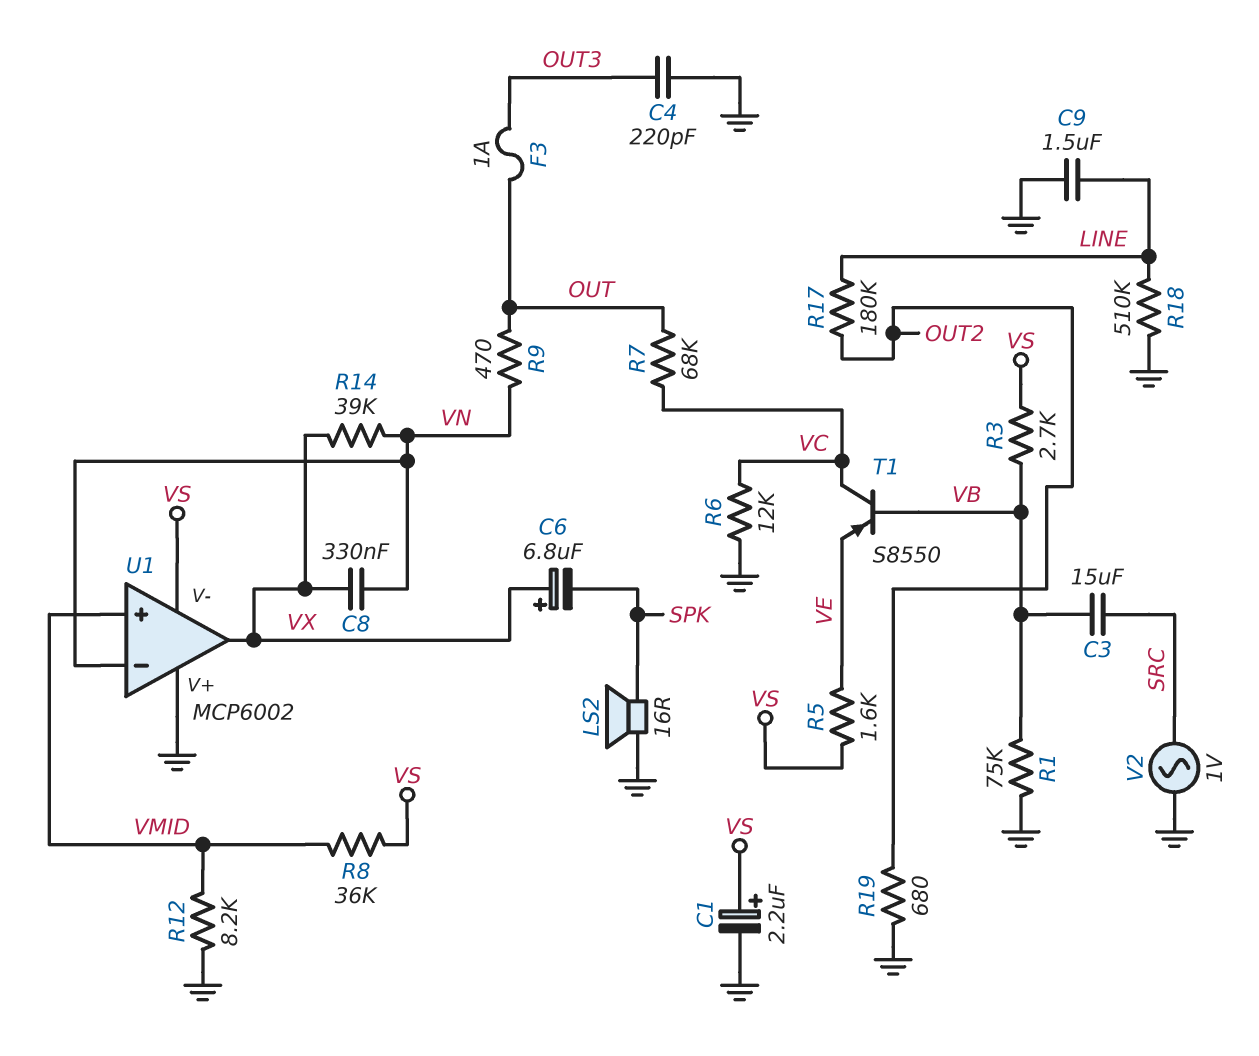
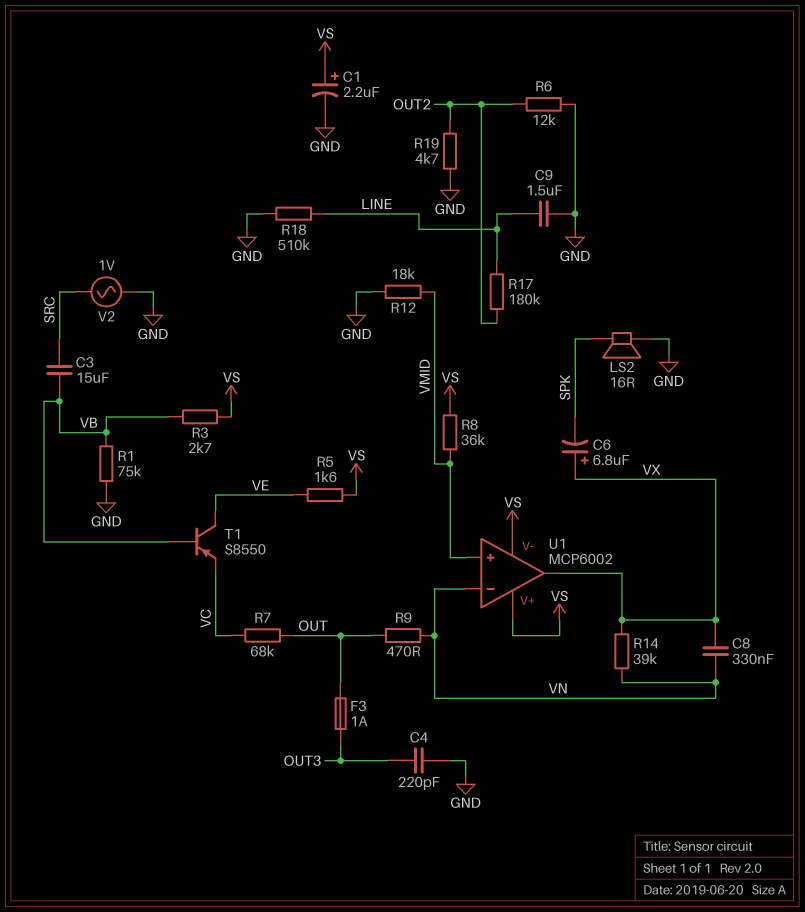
R6: 12k (GND, VC) -> 12k (GND, OUT2)
R12: 8.2k (GND, VMID) -> 18k (GND, VMID)
R19: 680 (GND, OUT2) -> 4.7k (GND, OUT2)
T1: PNP S8550 (B VB, C VC, E VE) -> PNP S8550 (B VB, C VE, E VC)
U1 pin V+: GND -> VS

